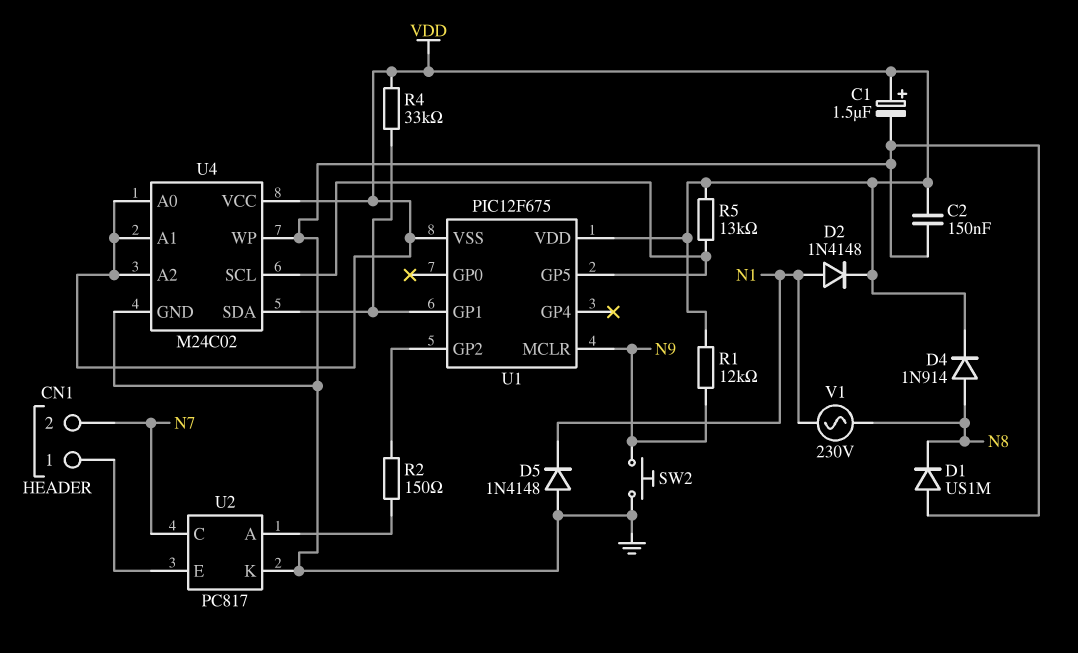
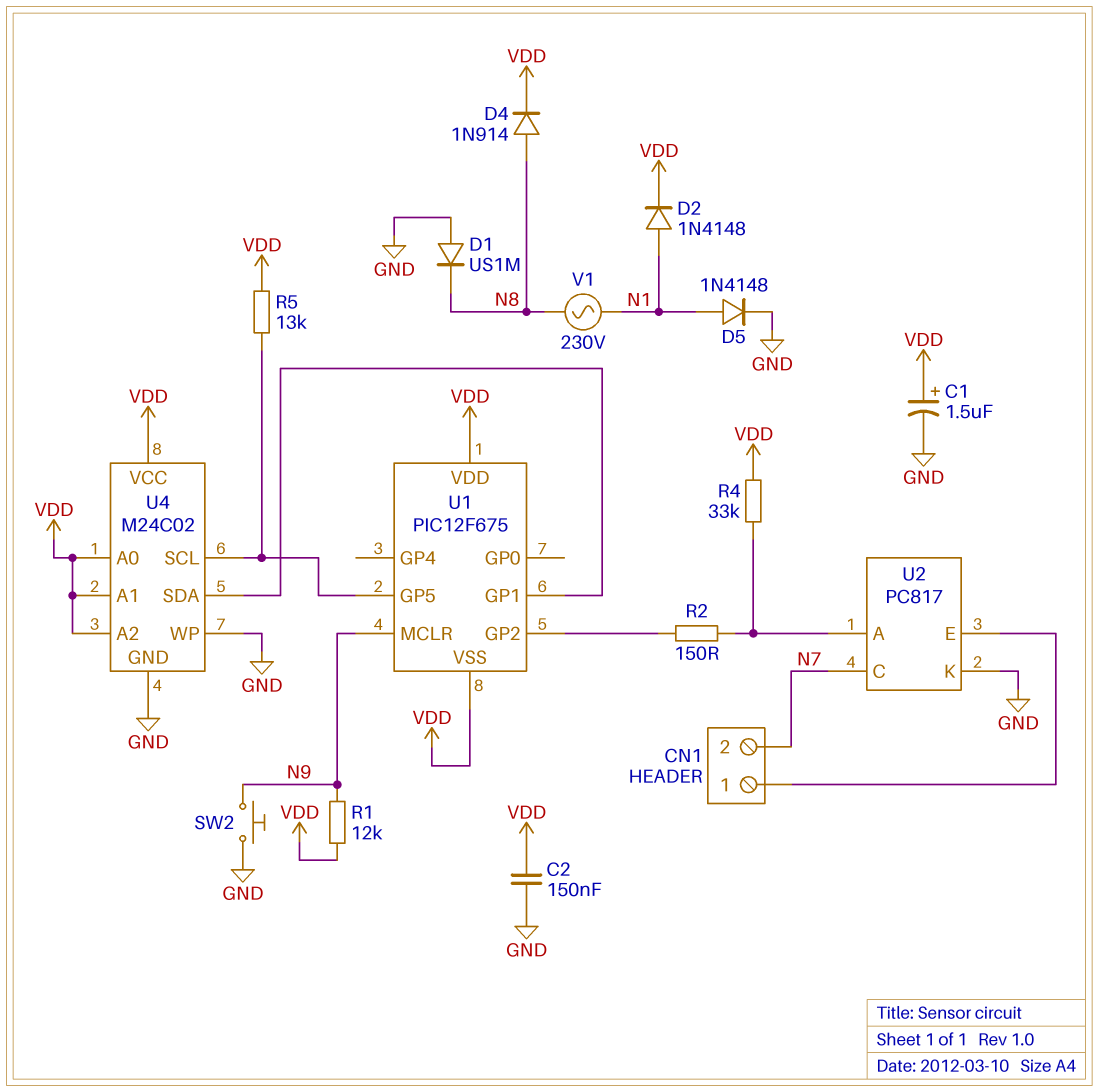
D5: diode 1N4148 (A GND, K N1) -> diode 1N4148 (A N1, K GND)
R4: 33k (U1/GP1, VDD) -> 33k (U2/A, VDD)

